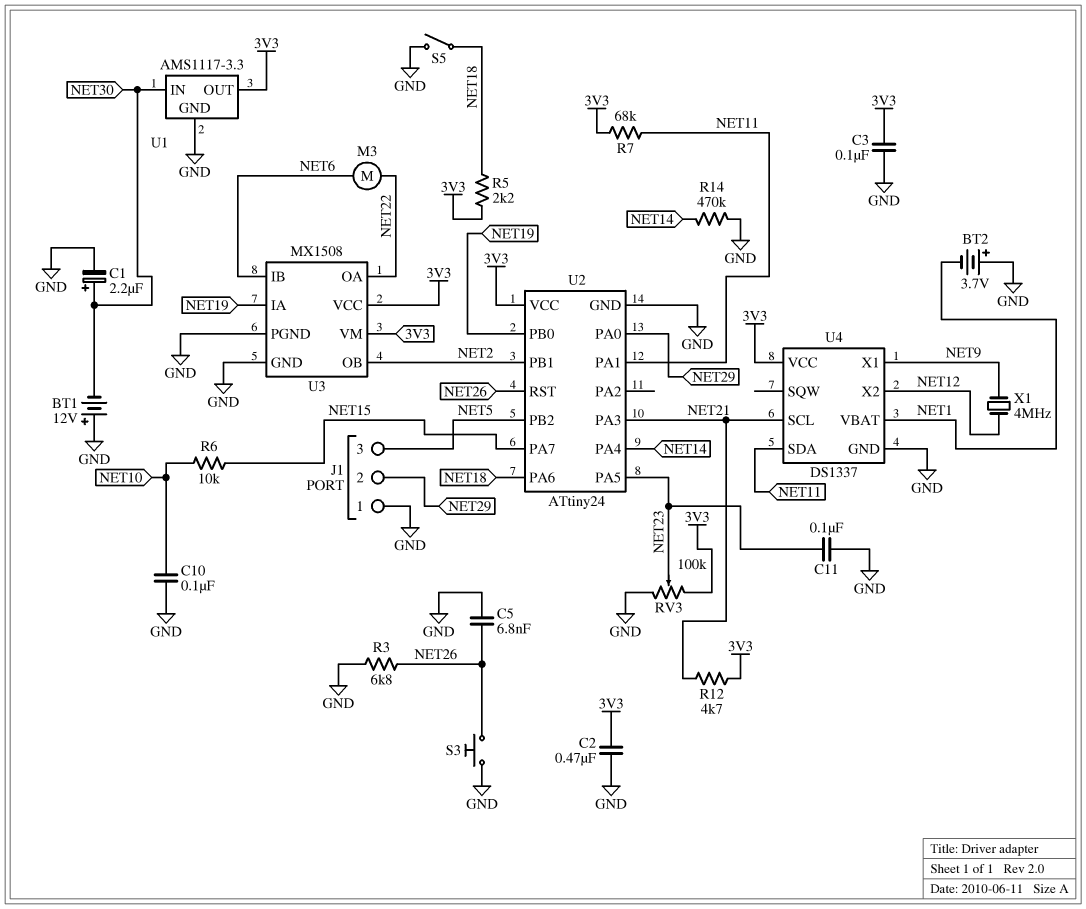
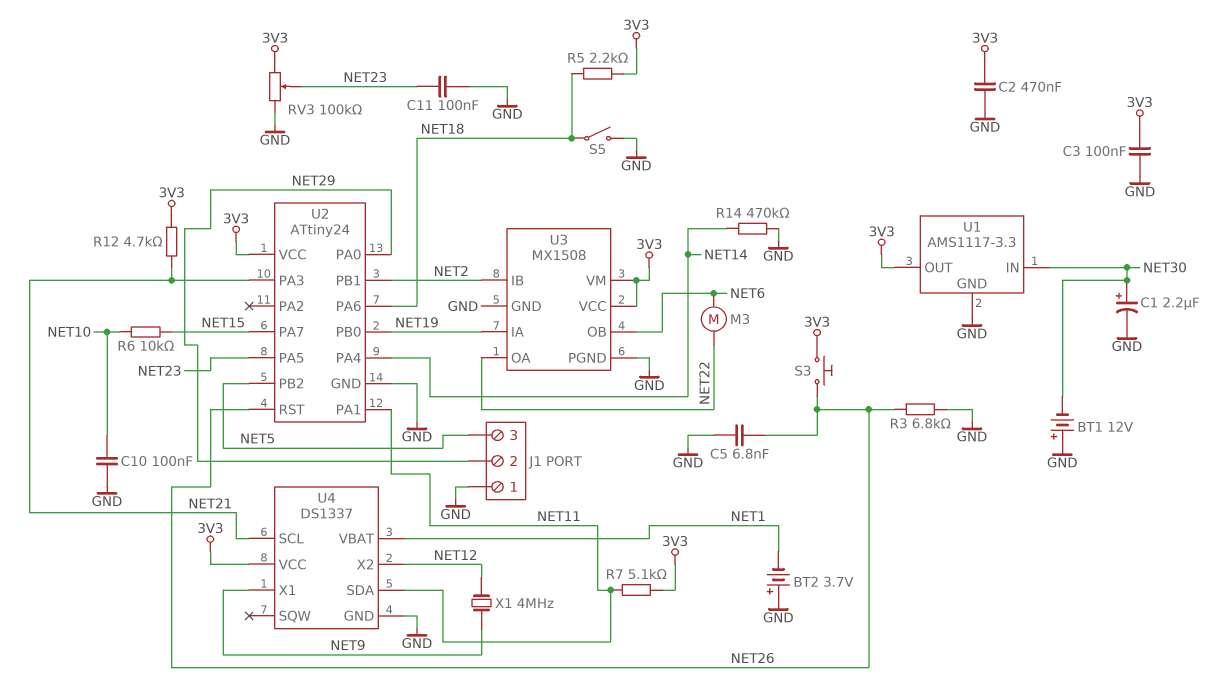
R7: 68k (3V3, NET11) -> 5.1k (3V3, NET11)
S3: button (GND, NET26) -> button (3V3, NET26)
U3 pin IB: NET6 -> NET2
U3 pin OB: NET2 -> NET6

